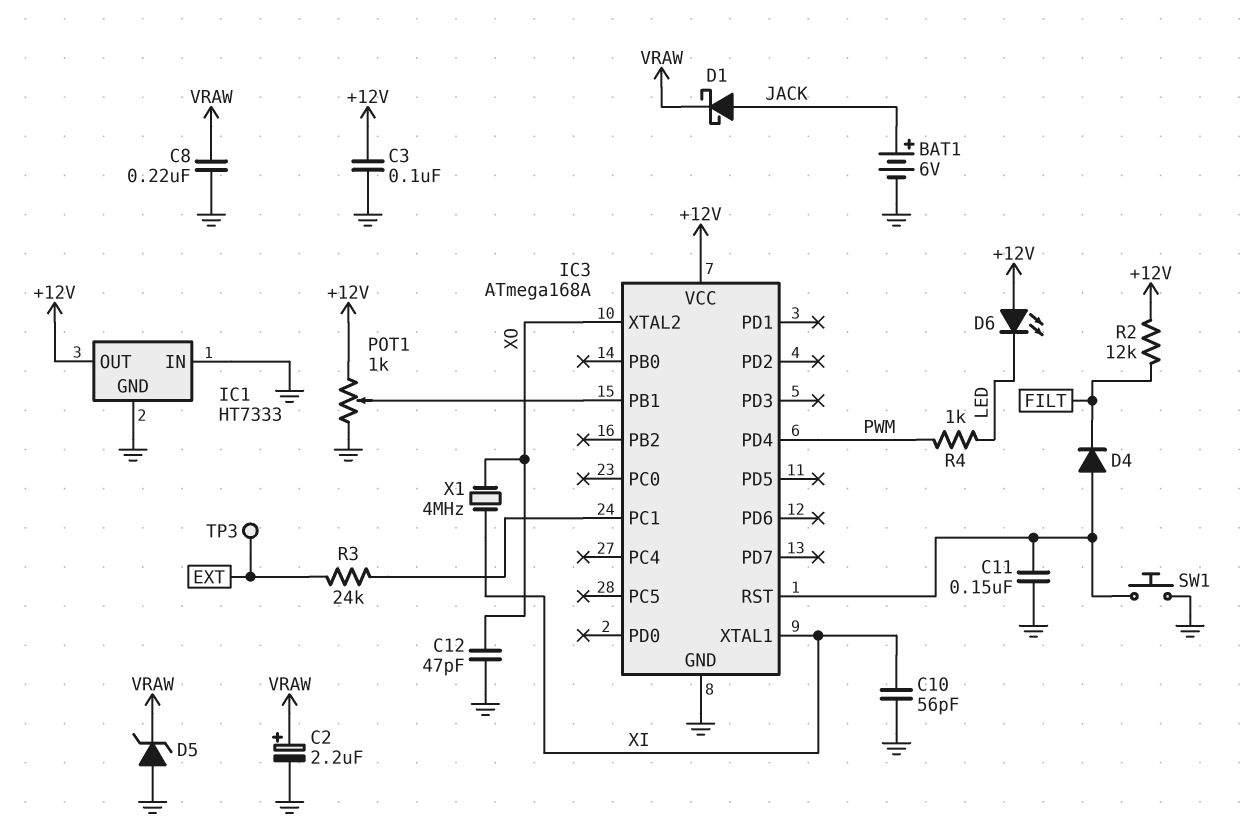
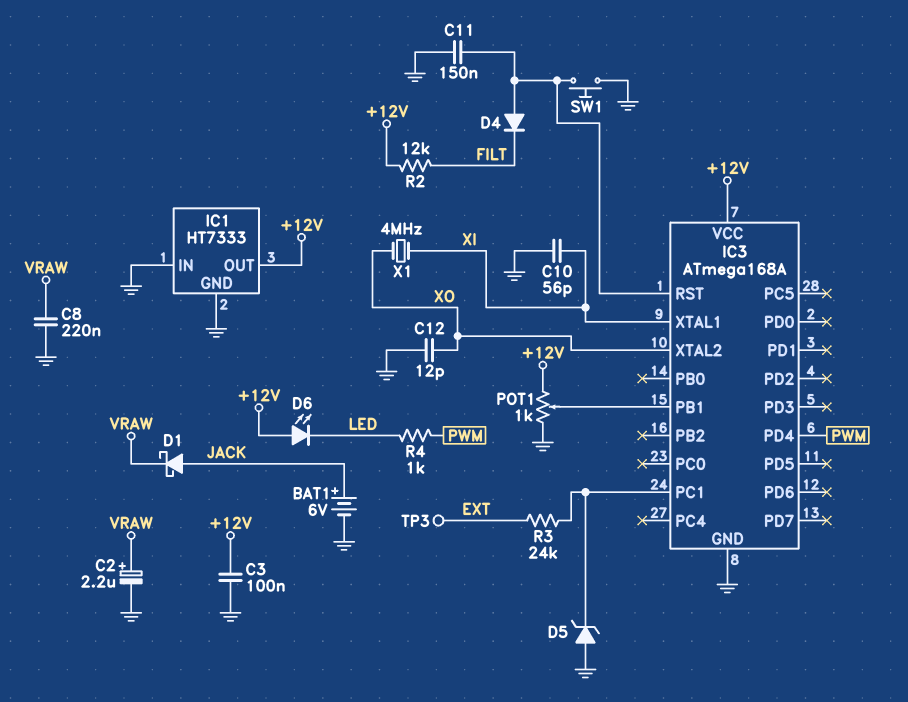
C12: 47pF (GND, XO) -> 12pF (GND, XO)
D5: zener (A GND, K VRAW) -> zener (A GND, K IC3/PC1)

